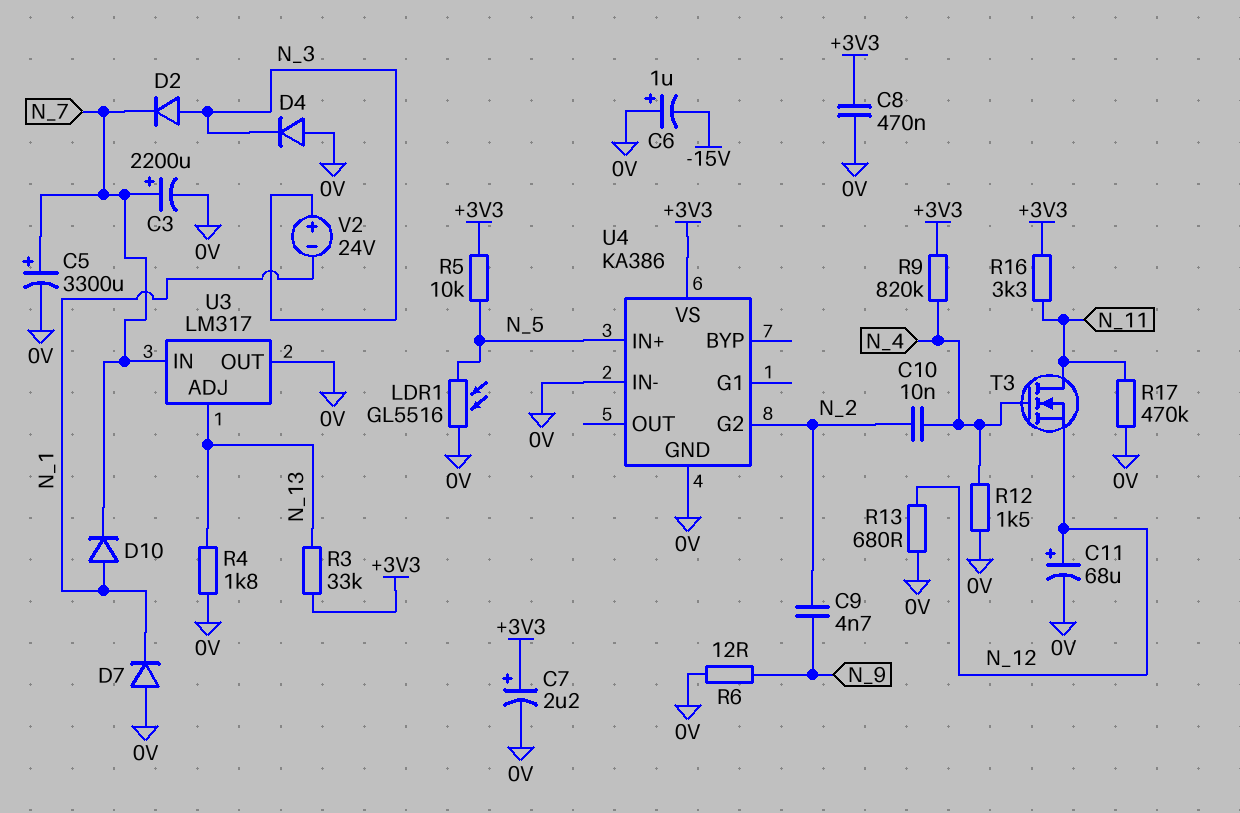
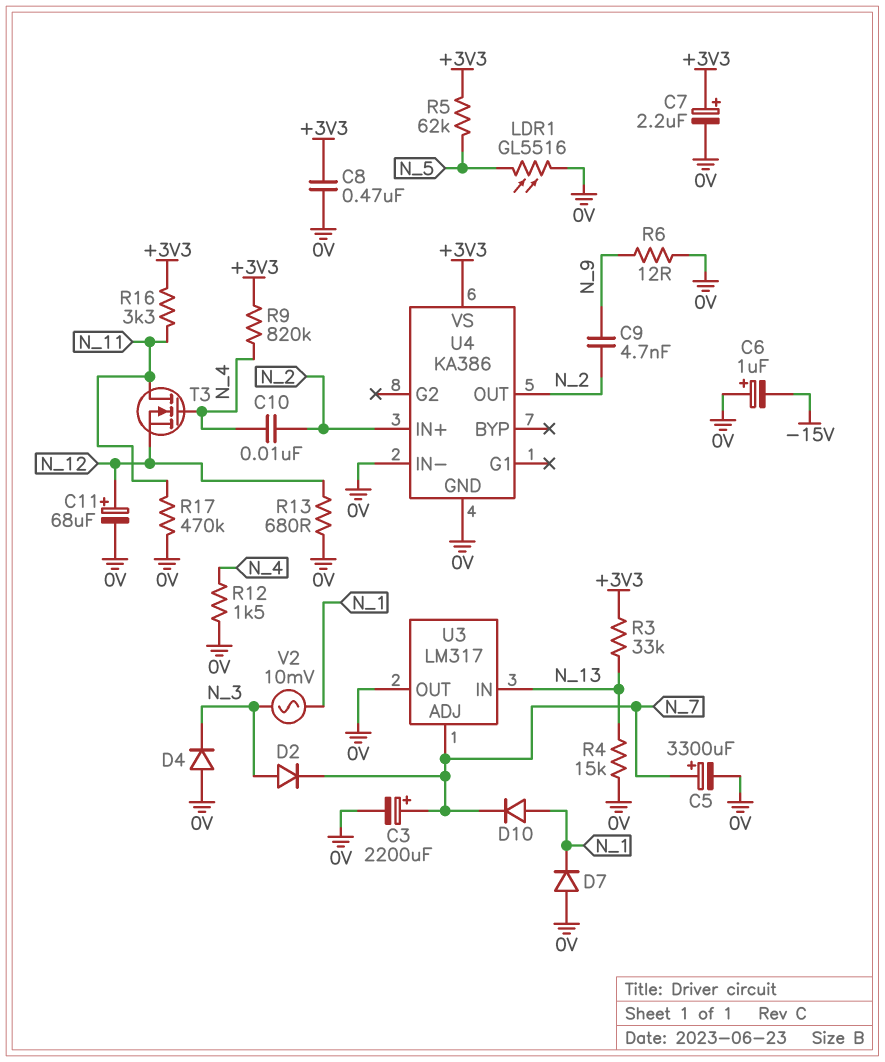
R4: 1.8k (0V, N_13) -> 15k (0V, N_13)
R5: 10k (+3V3, N_5) -> 62k (+3V3, N_5)
U3 pin ADJ: N_13 -> N_7
U3 pin IN: N_7 -> N_13
U4 pin G2: N_2 -> none
U4 pin IN+: N_5 -> N_2
U4 pin OUT: none -> N_2
V2: 24V (plus N_3, minus N_1) -> AC 10mV (N_1, N_3)

